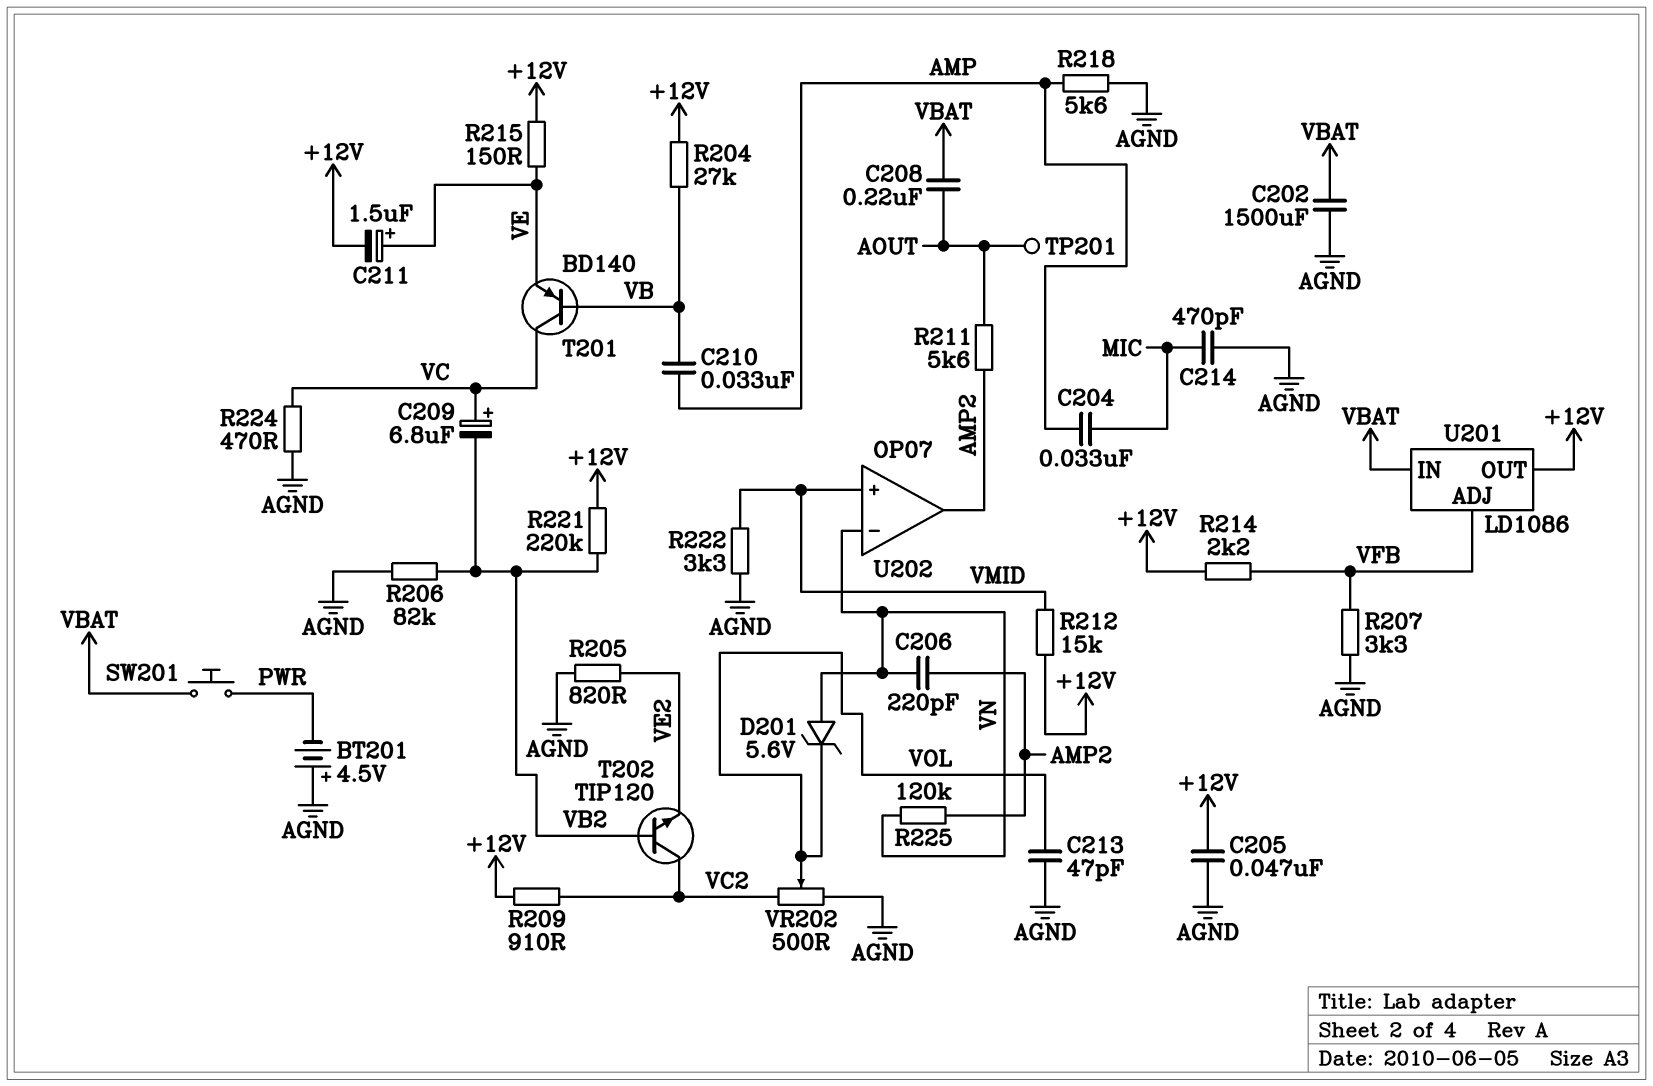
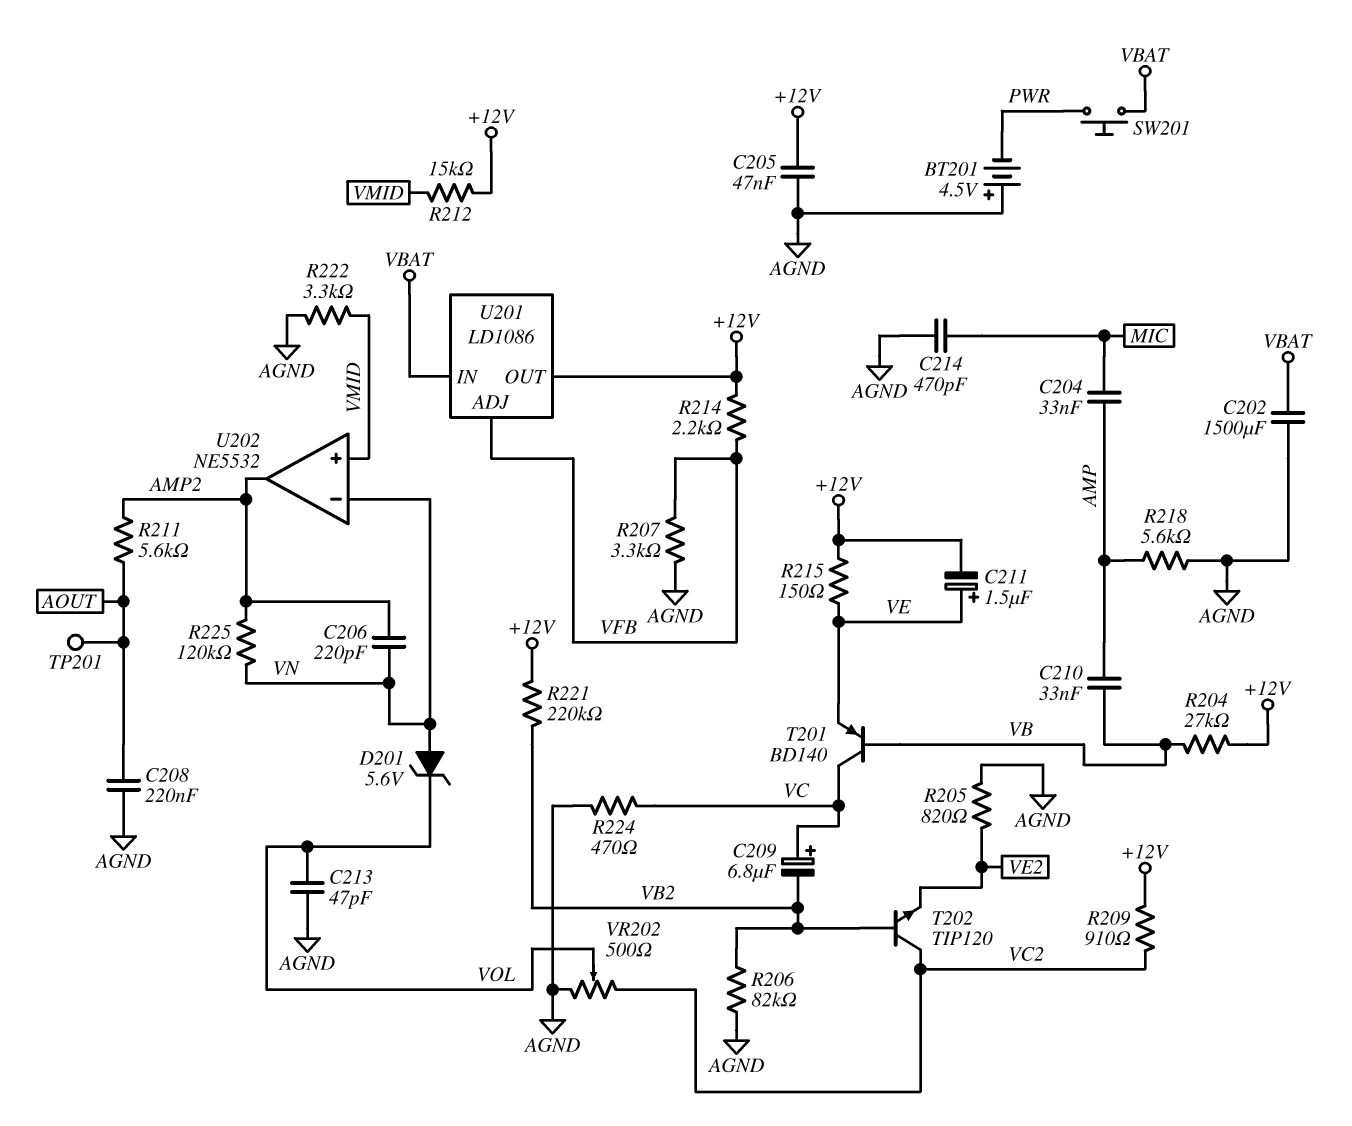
C208: 220nF (AOUT, VBAT) -> 220nF (AGND, AOUT)
U202: OP07 -> NE5532

